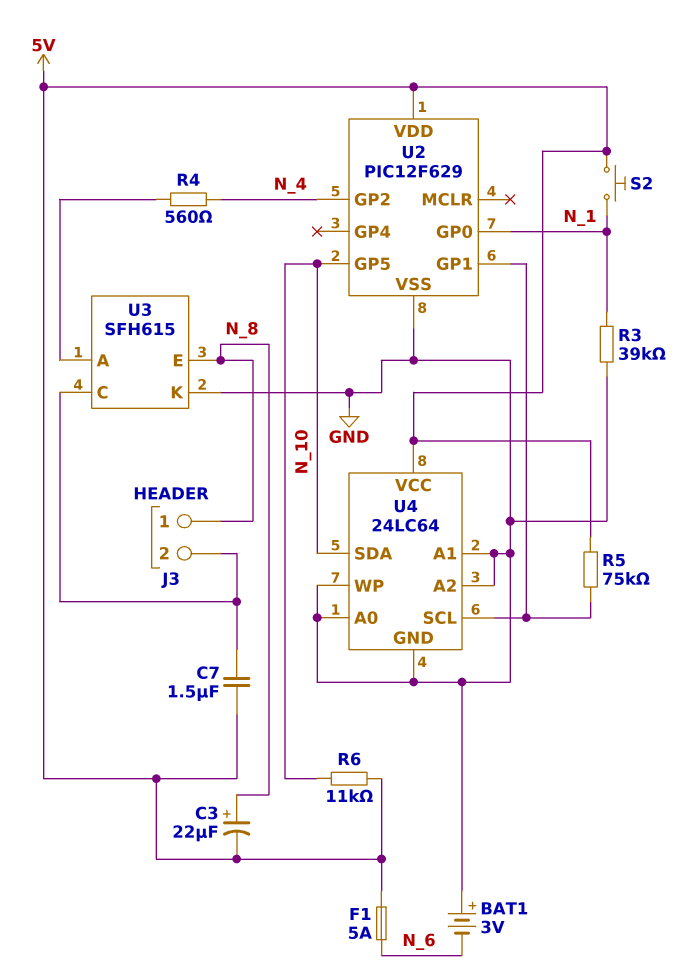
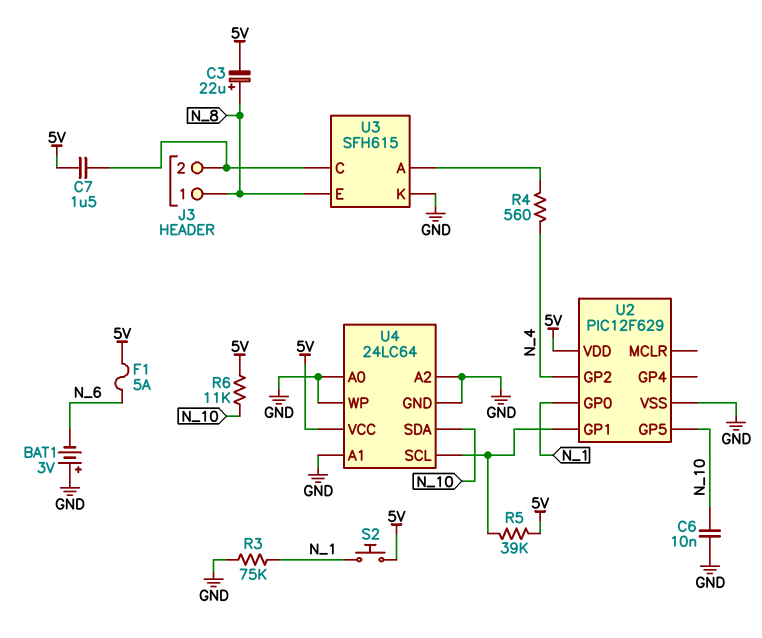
C6: none -> 10nF (GND, N_10)
R3: 39k (GND, N_1) -> 75k (GND, N_1)
R5: 75k (5V, U2/GP1) -> 39k (5V, U2/GP1)

